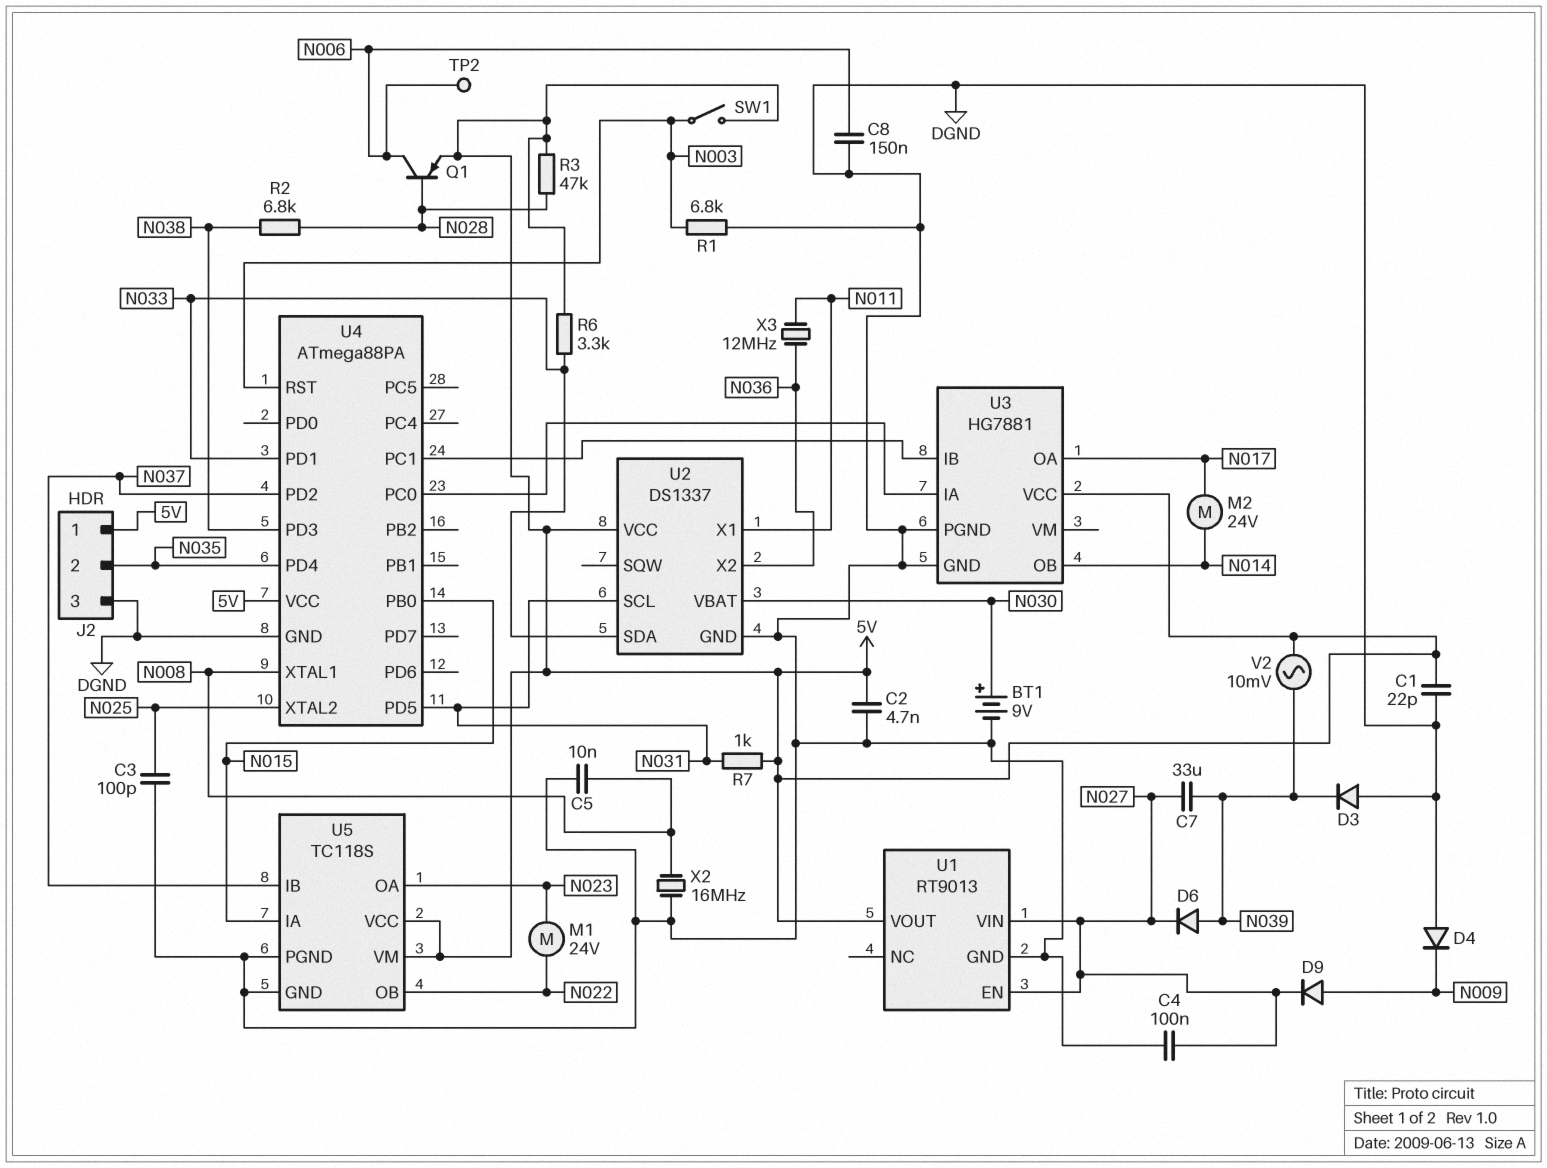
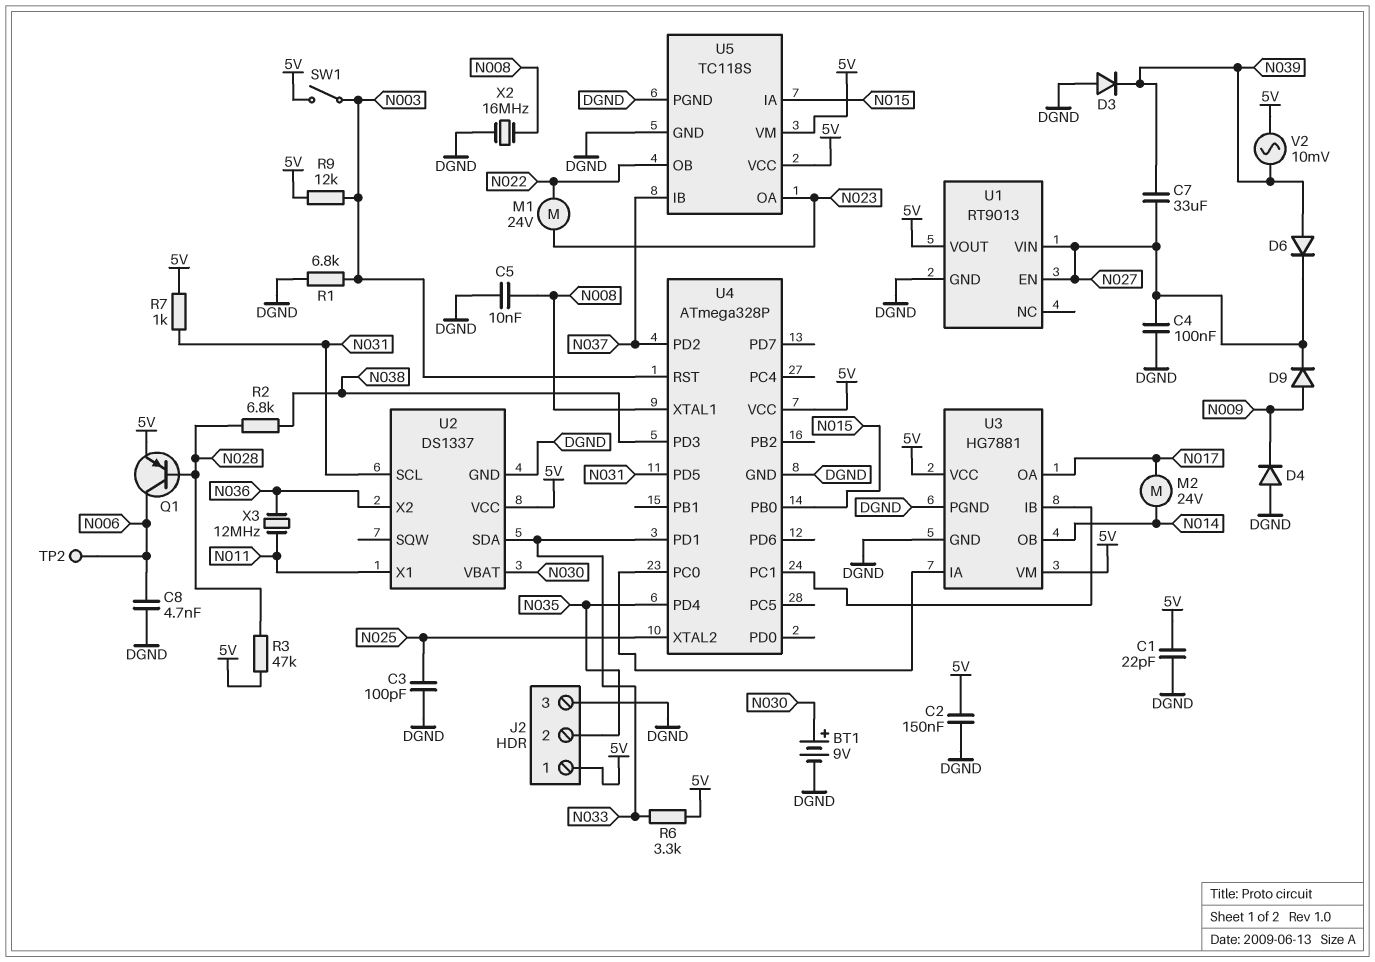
C2: 4.7nF (5V, DGND) -> 150nF (5V, DGND)
C8: 150nF (DGND, N006) -> 4.7nF (DGND, N006)
R9: none -> 12k (5V, N003)
U3 pin VM: none -> 5V
U4: ATmega88PA -> ATmega328P

